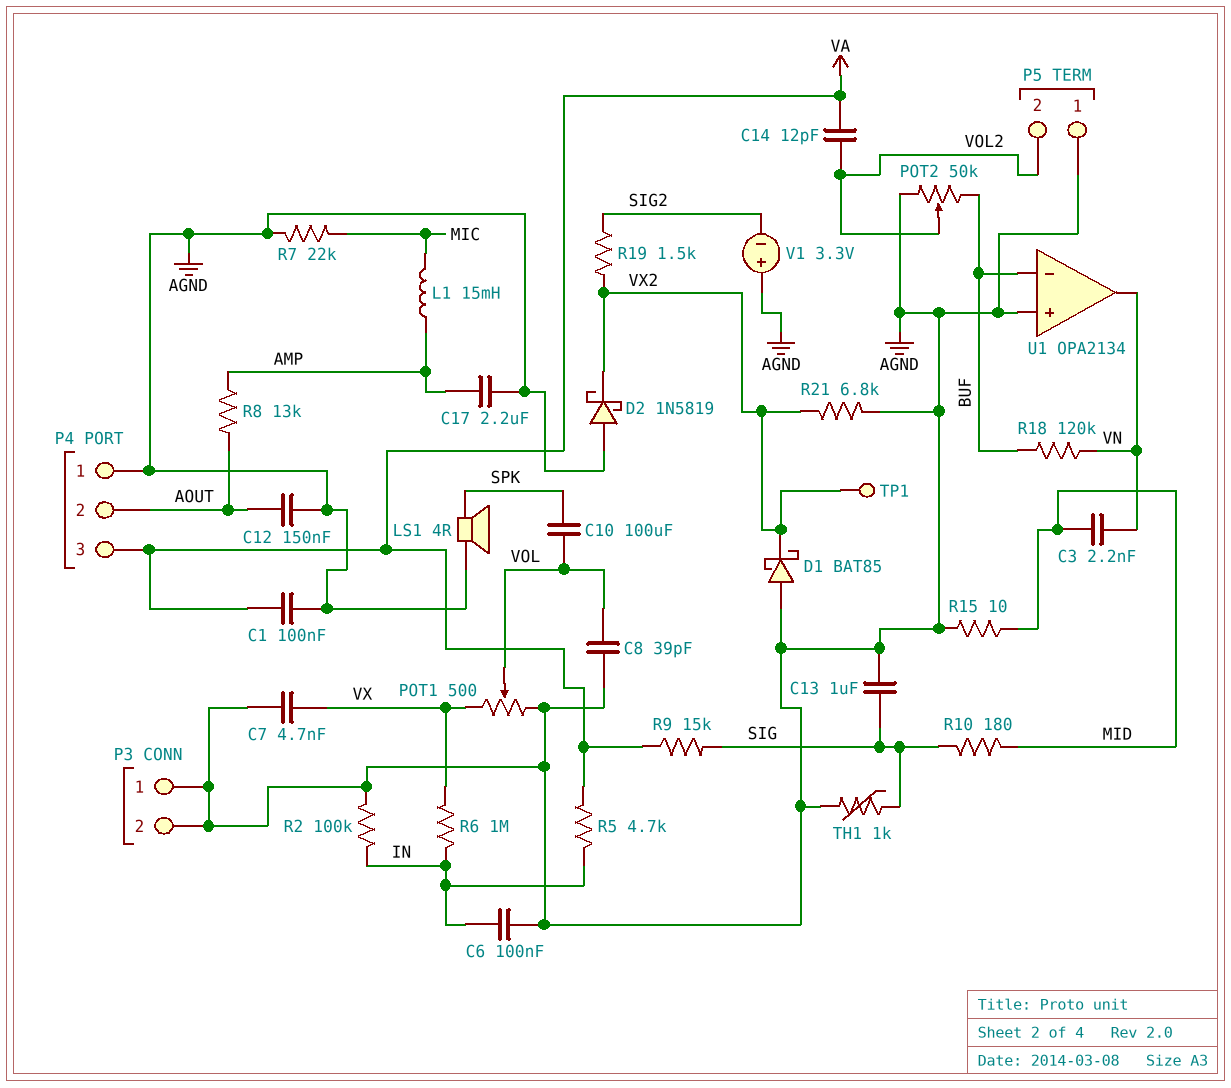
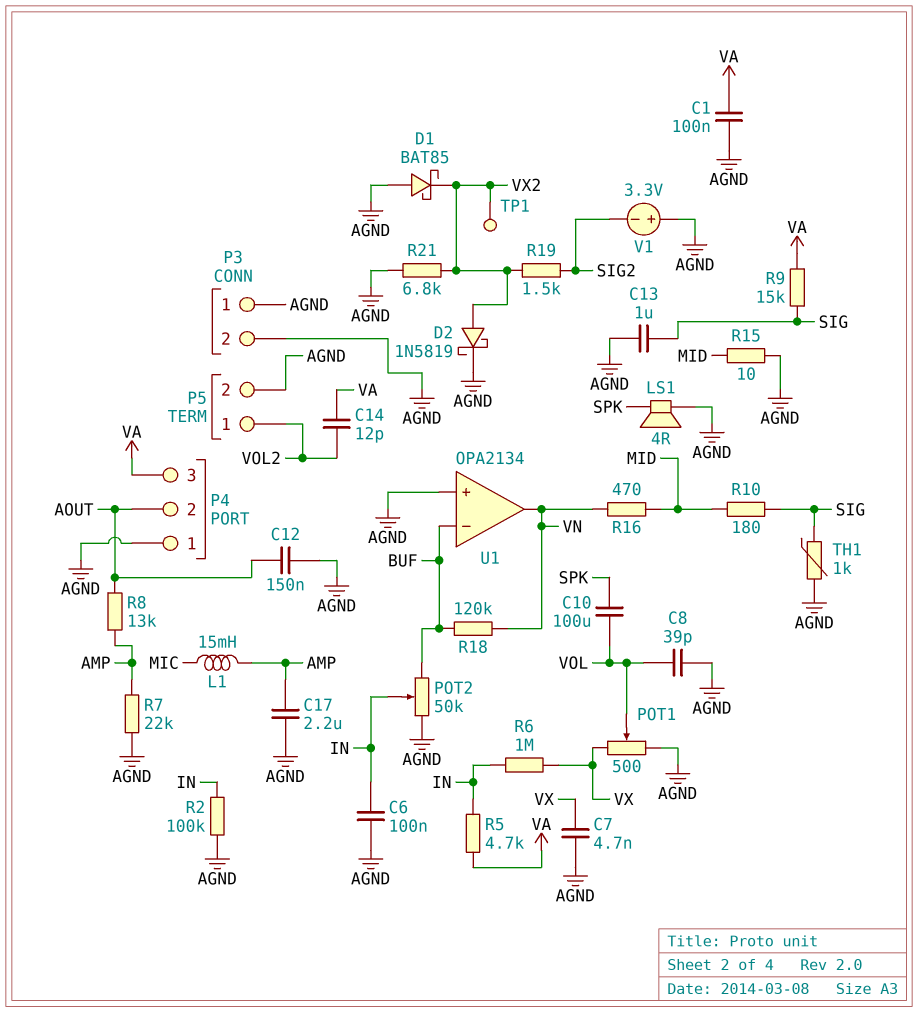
C3: 2.2nF (MID, VN) -> none
D2: schottky 1N5819 (A AGND, K VX2) -> schottky 1N5819 (A VX2, K AGND)
P5 pin 1: AGND -> VOL2
P5 pin 2: VOL2 -> AGND
POT2: 50k (AGND, BUF, wiper VOL2) -> 50k (AGND, BUF, wiper IN)
R7: 22k (AGND, MIC) -> 22k (AGND, AMP)
R16: none -> 470 (MID, VN)

